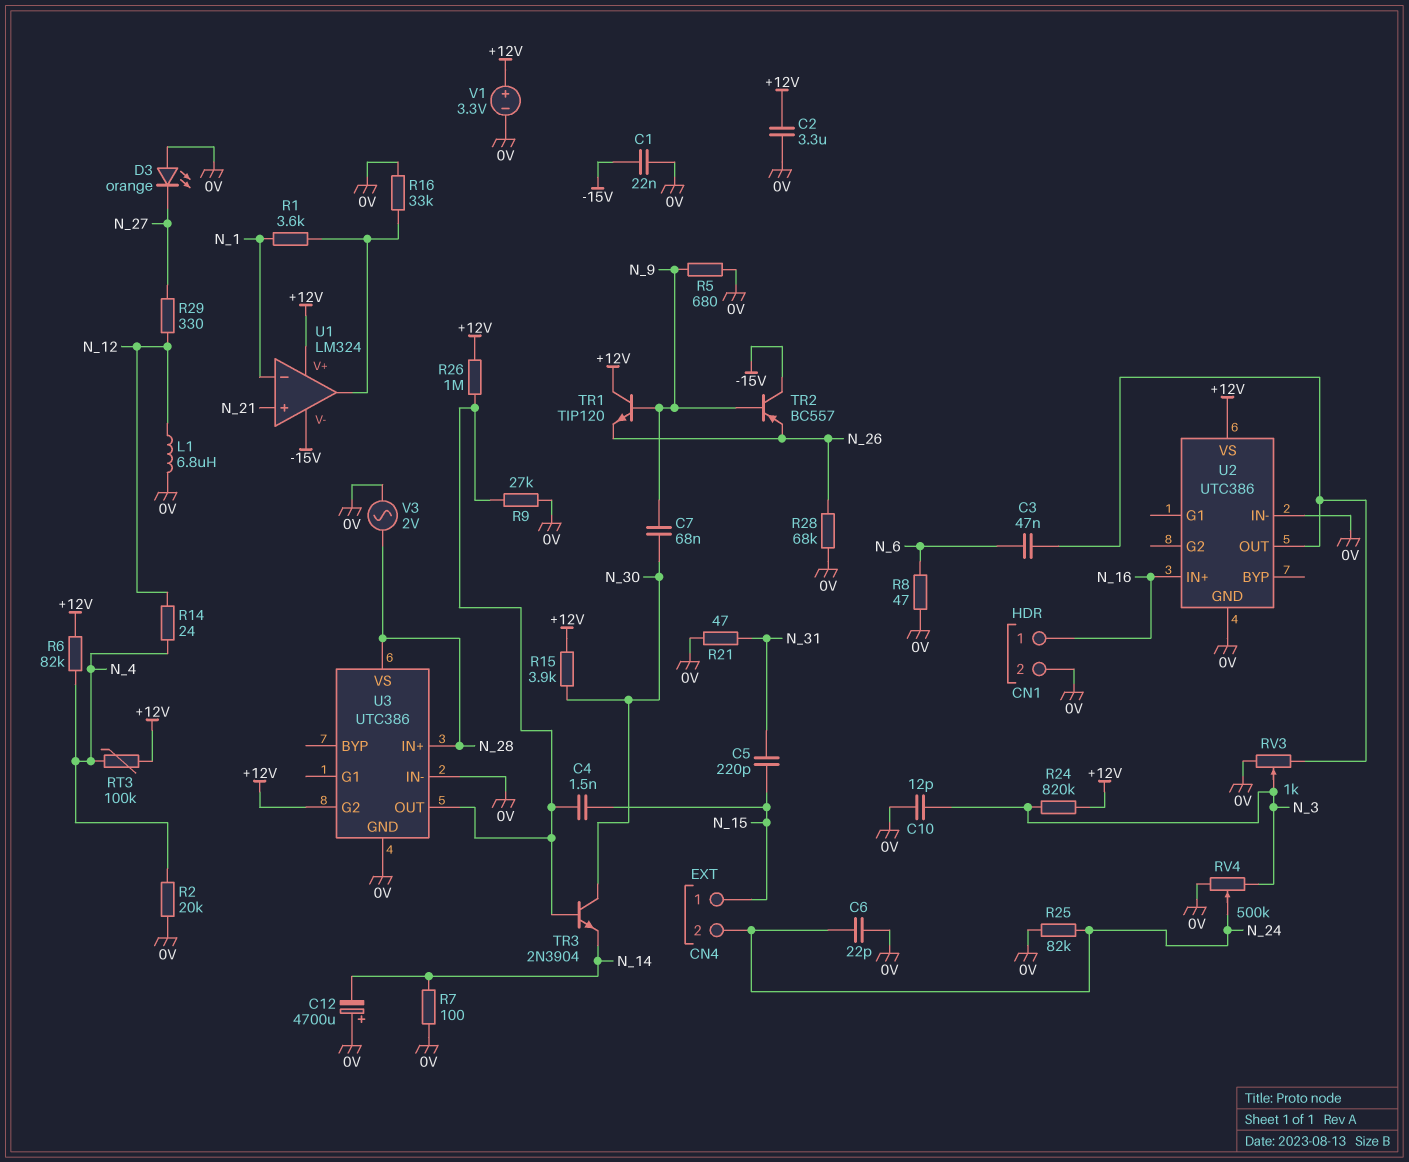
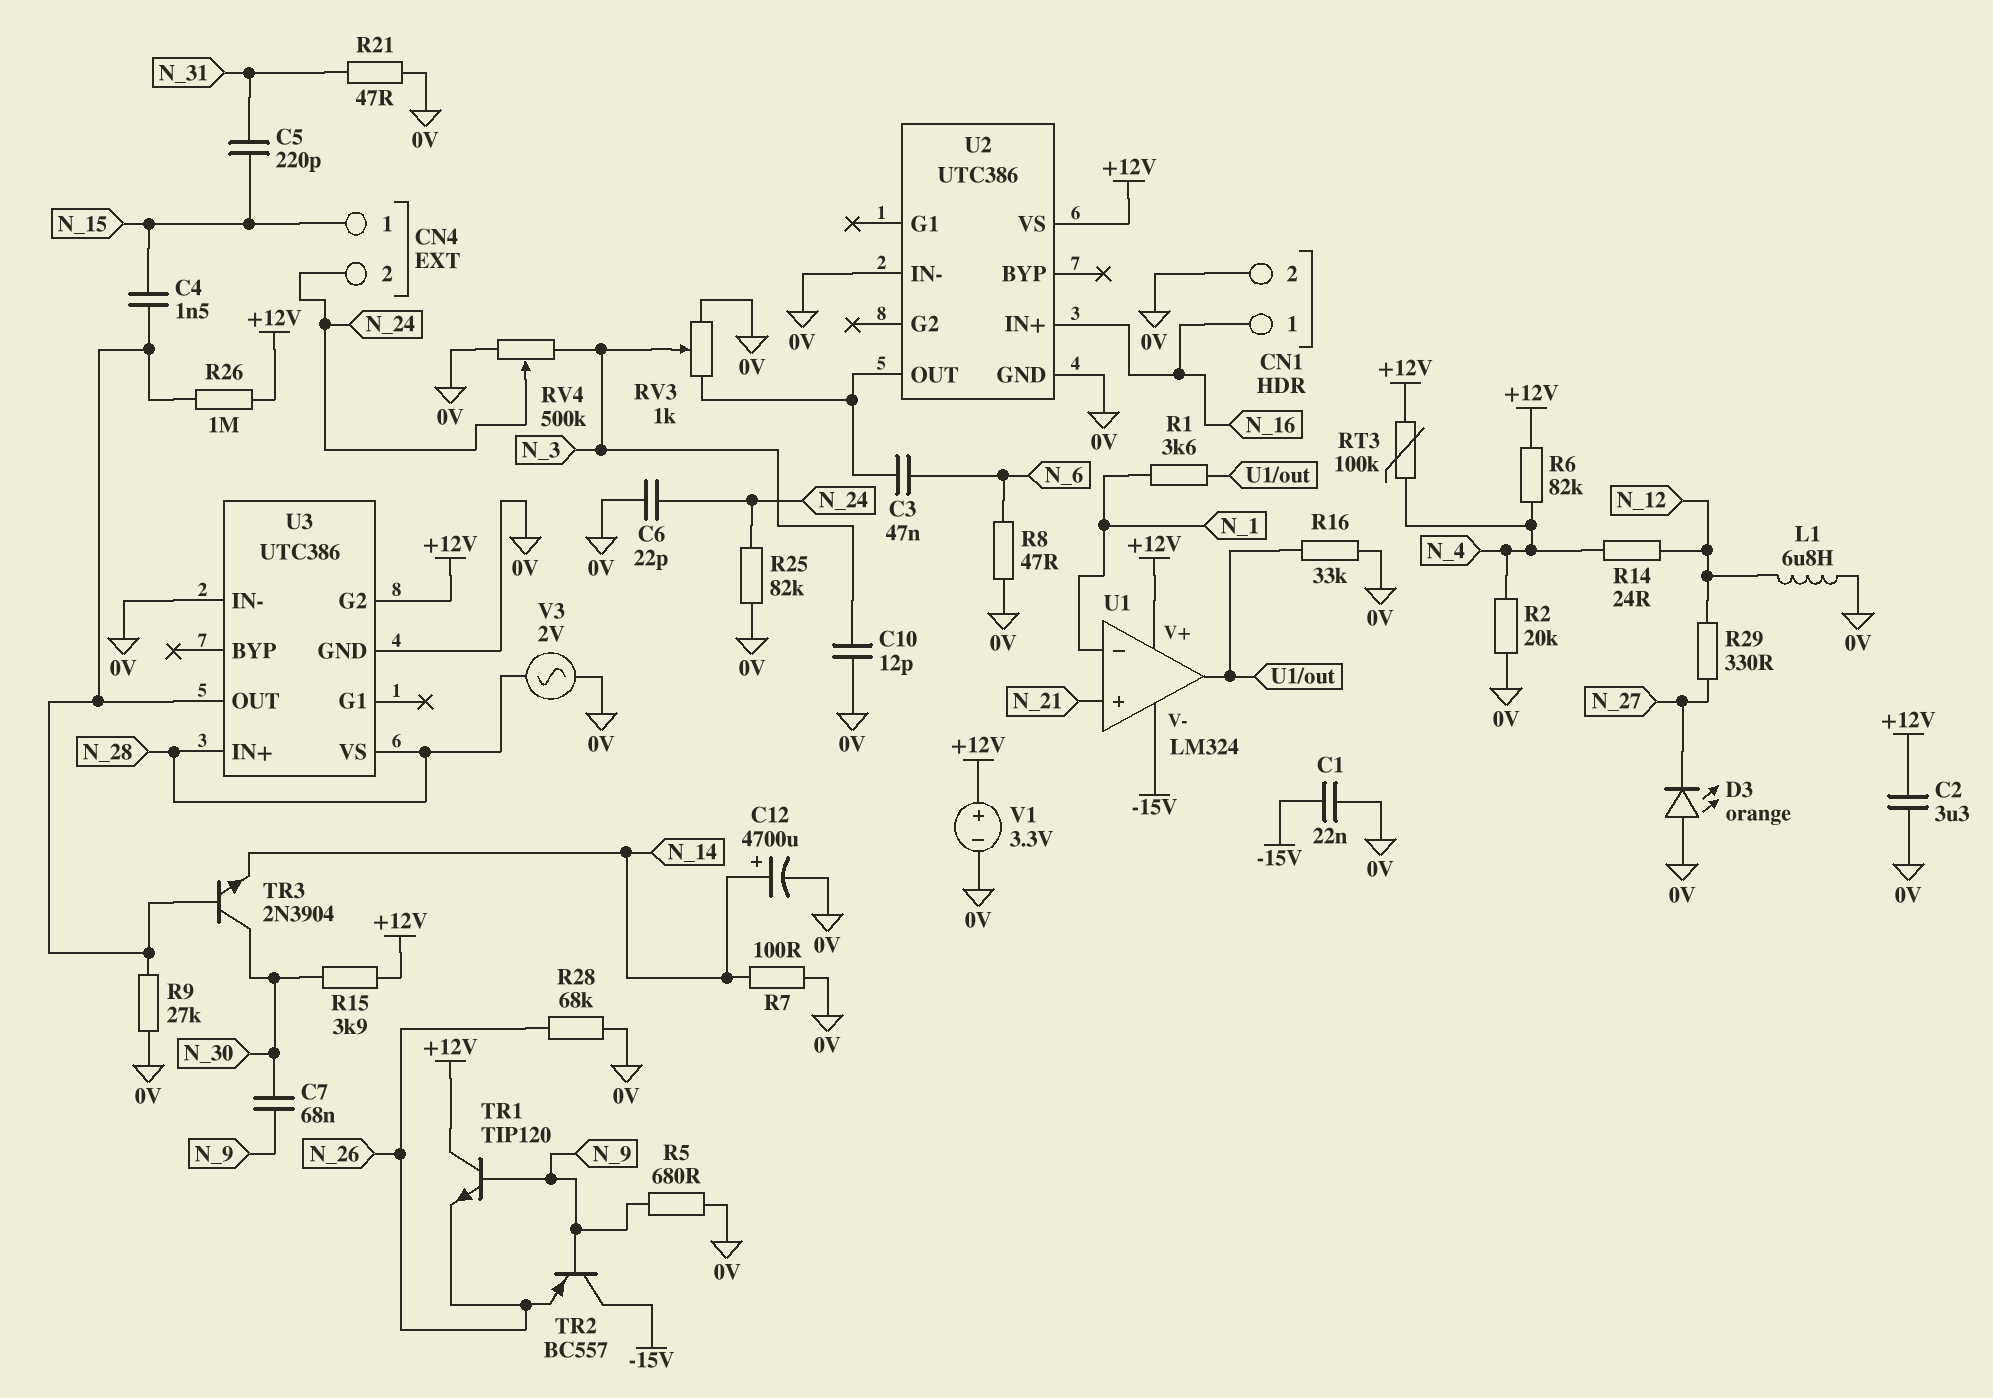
C12: 4700uF (plus 0V, minus N_14) -> 4700uF (plus N_14, minus 0V)
R24: 820k (+12V, N_3) -> none

